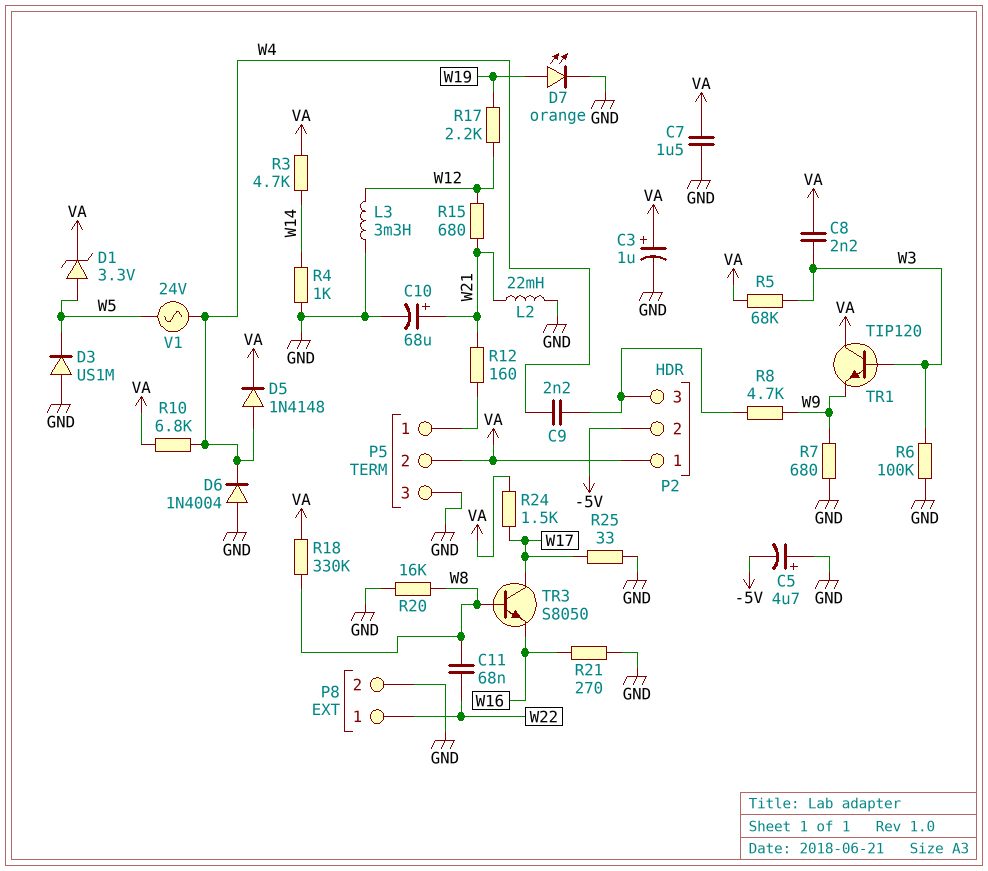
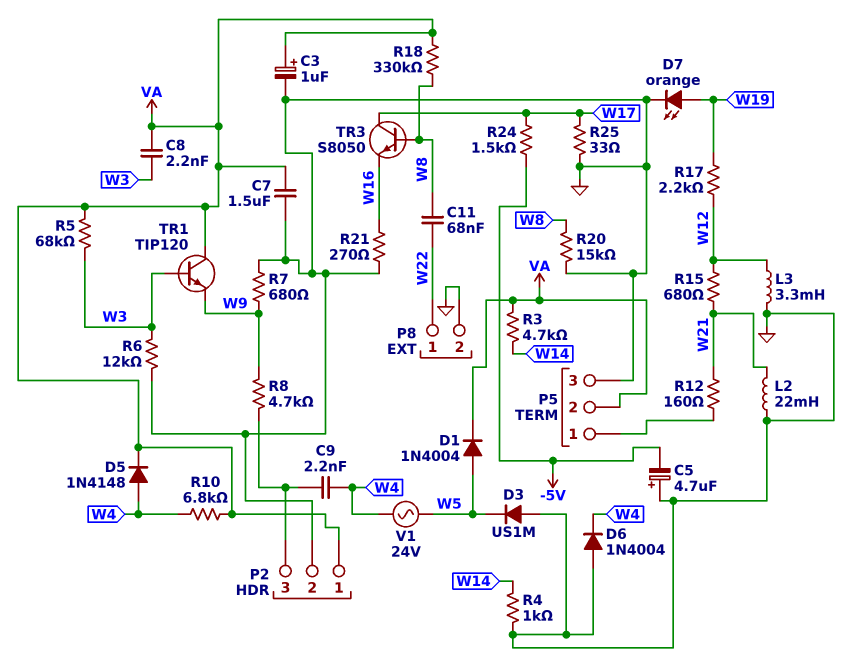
C10: 68uF (plus W21, minus GND) -> none
D1: zener 3.3V (A W5, K VA) -> diode 1N4004 (A W5, K VA)
P2 pin 2: -5V -> GND
R6: 100k (GND, W3) -> 12k (GND, W3)
R20: 16k (GND, W8) -> 15k (GND, W8)
R24: 1.5k (VA, W17) -> 1.5k (-5V, W17)

